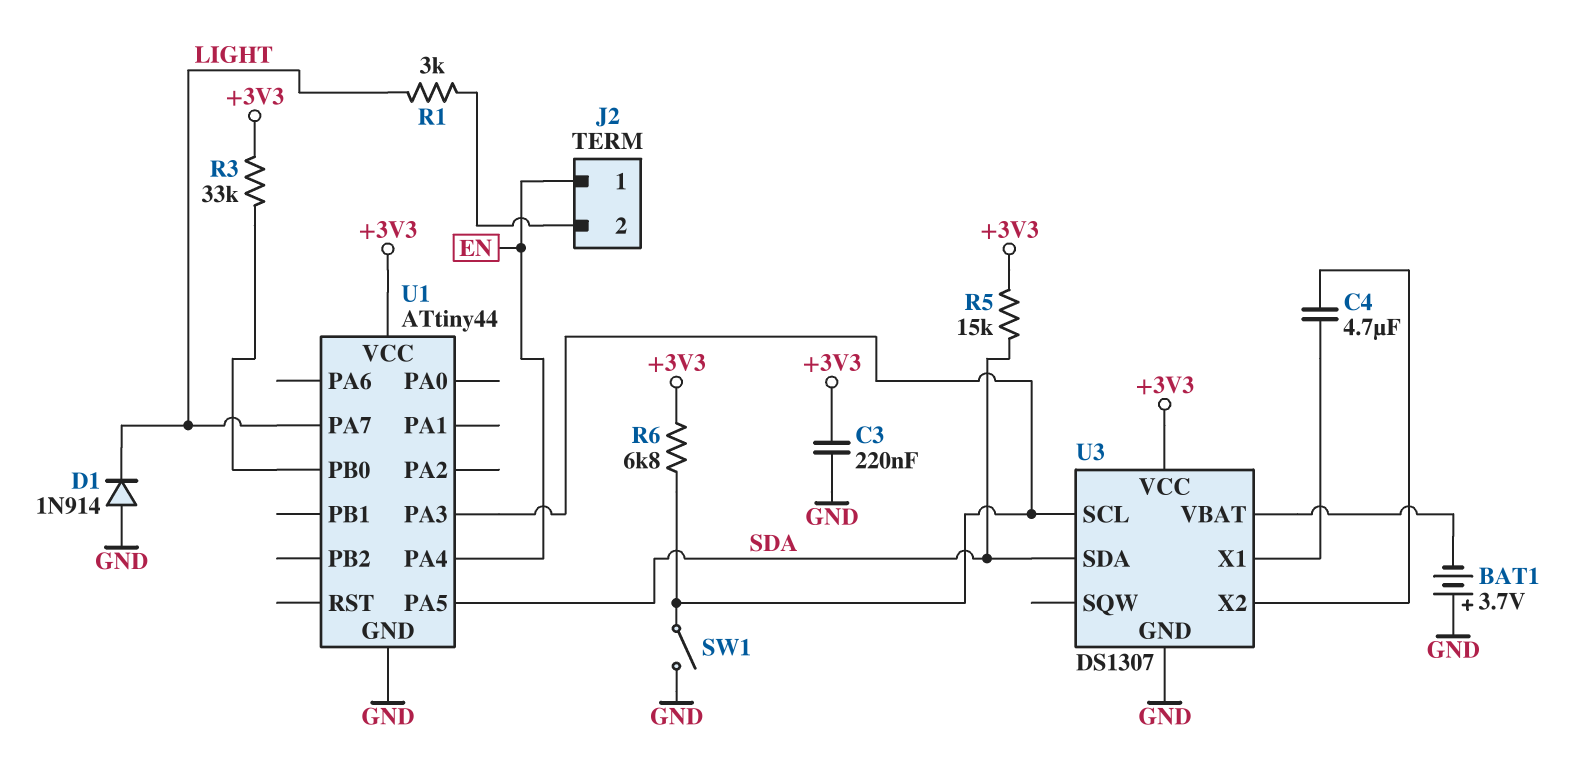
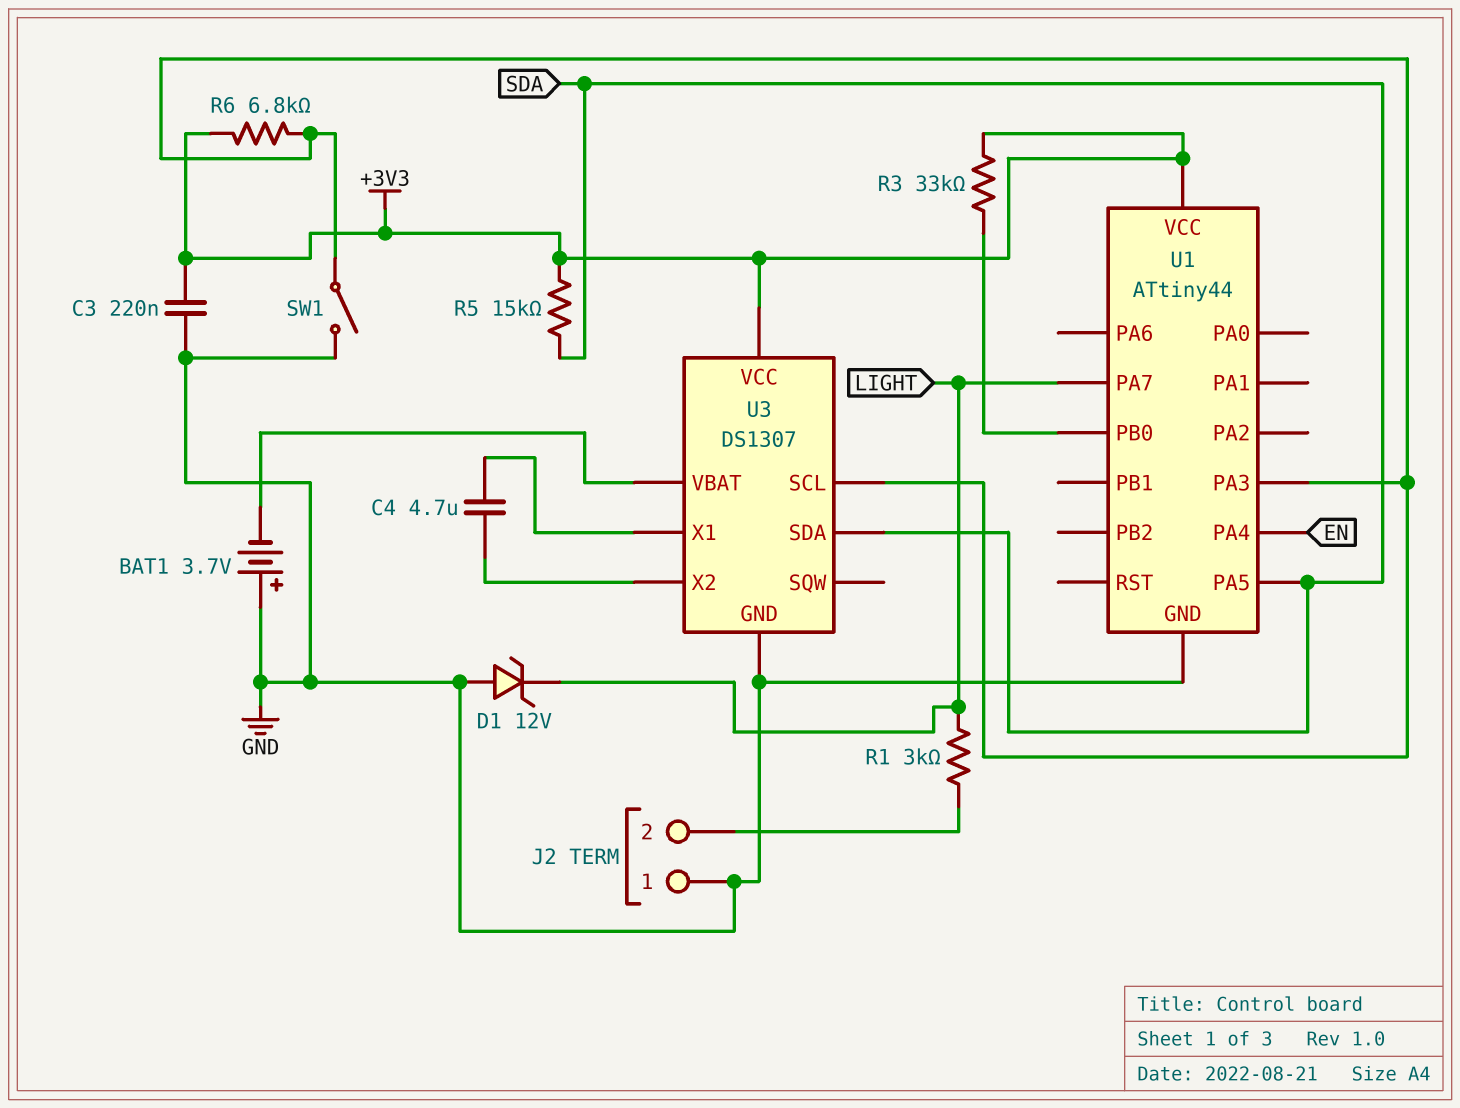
D1: diode 1N914 (A GND, K LIGHT) -> zener 12V (A GND, K LIGHT)
J2 pin 1: EN -> GND

